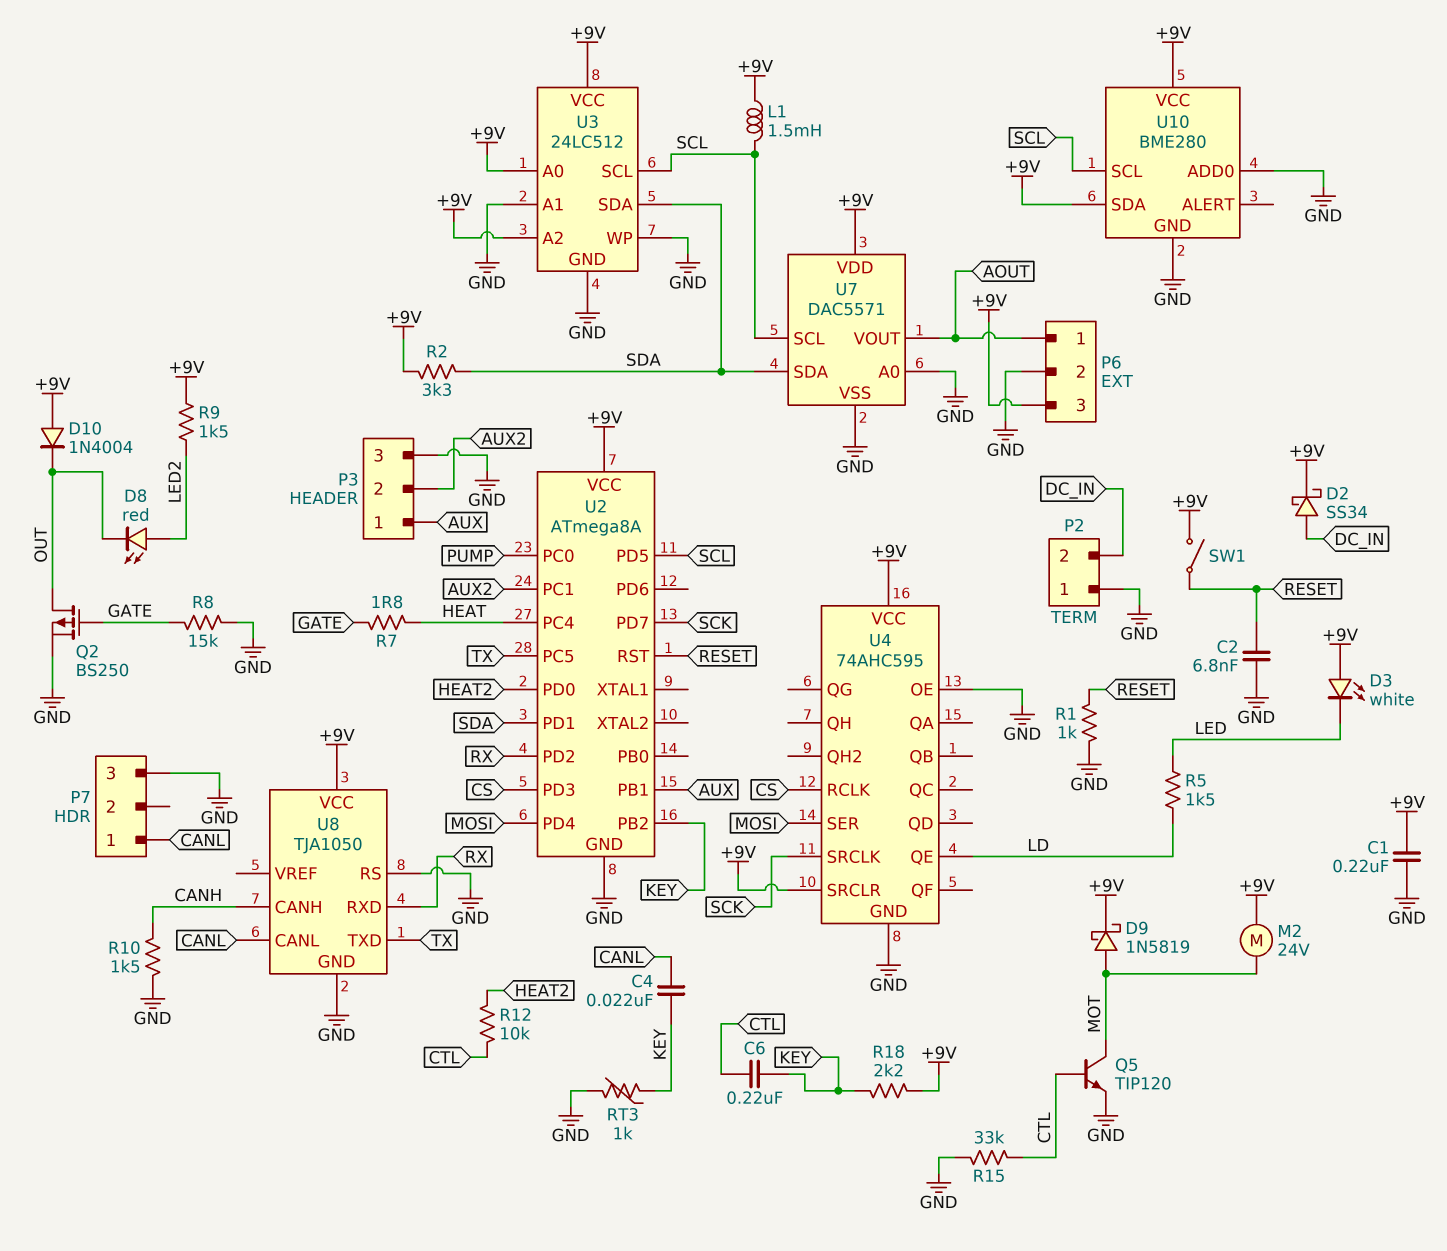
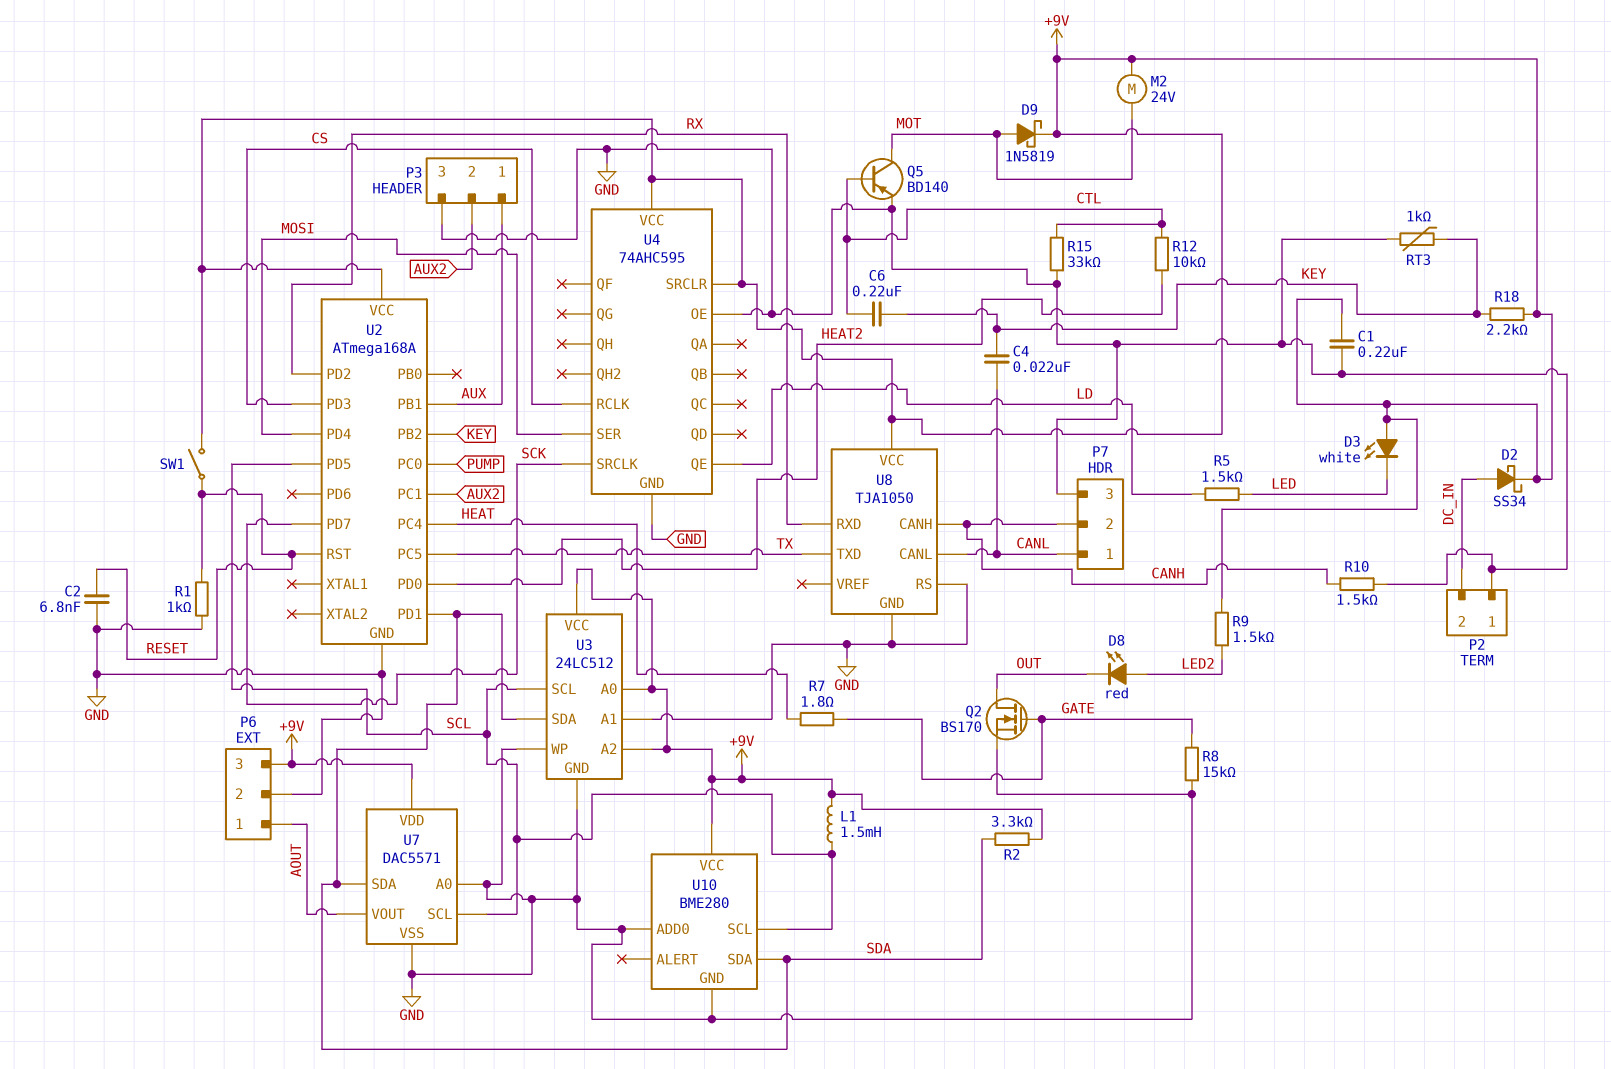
D10: diode 1N4004 (A +9V, K OUT) -> none
P7 pin 2: none -> CANH
Q2: PMOS BS250 (G GATE, D OUT, S GND) -> NMOS BS170 (G GATE, D OUT, S GND)
Q5: NPN TIP120 (B CTL, C MOT, E GND) -> PNP BD140 (B CTL, C MOT, E GND)
U2: ATmega8A -> ATmega168A
U10 pin SDA: +9V -> SDA

